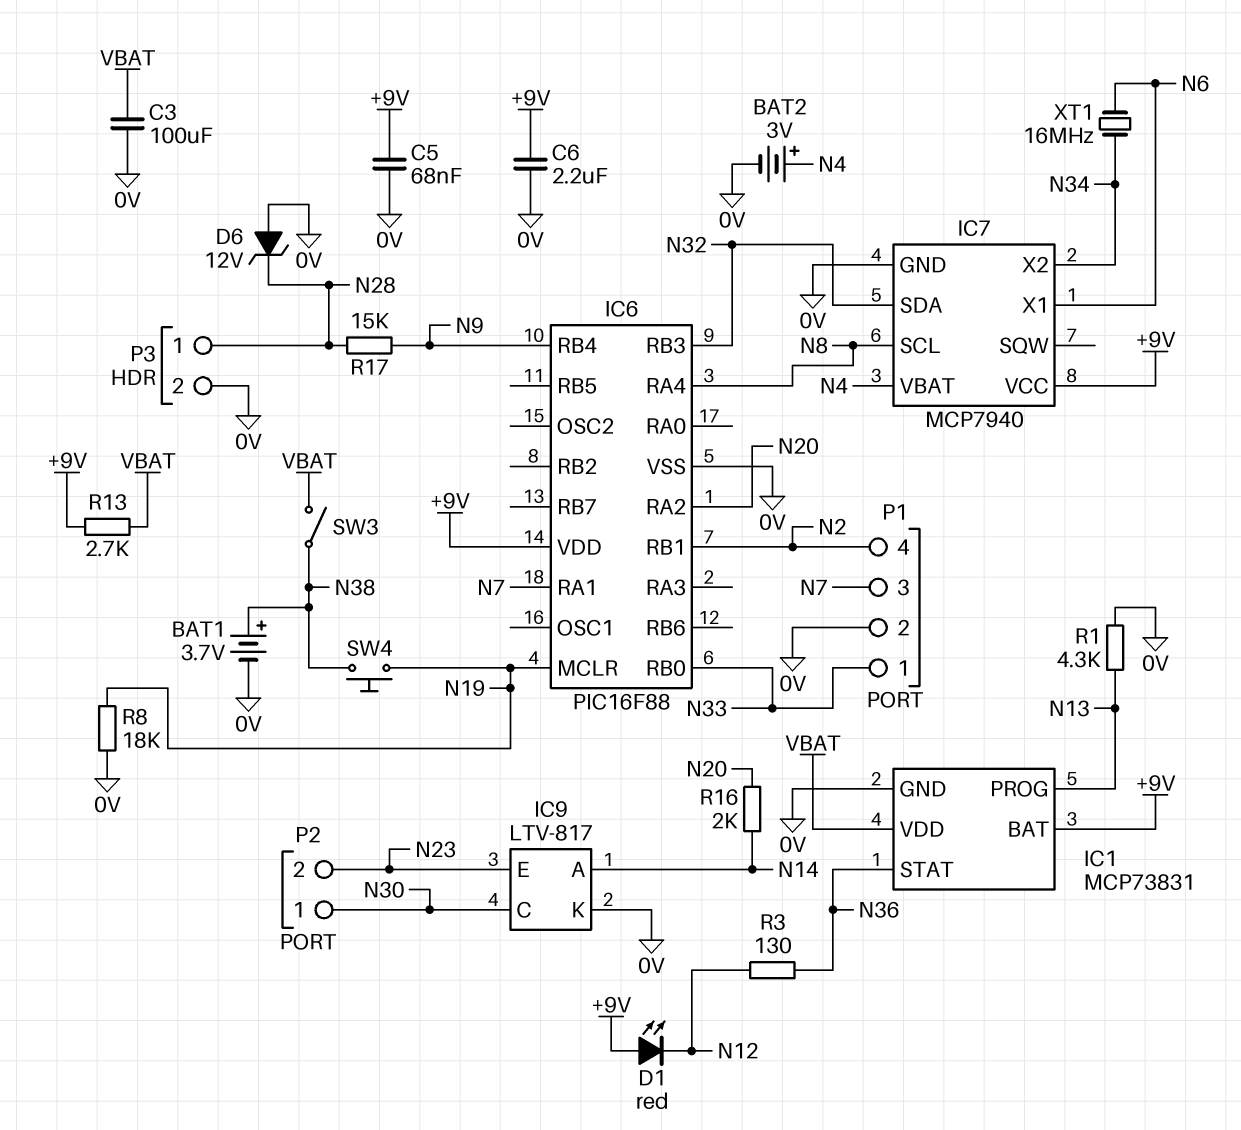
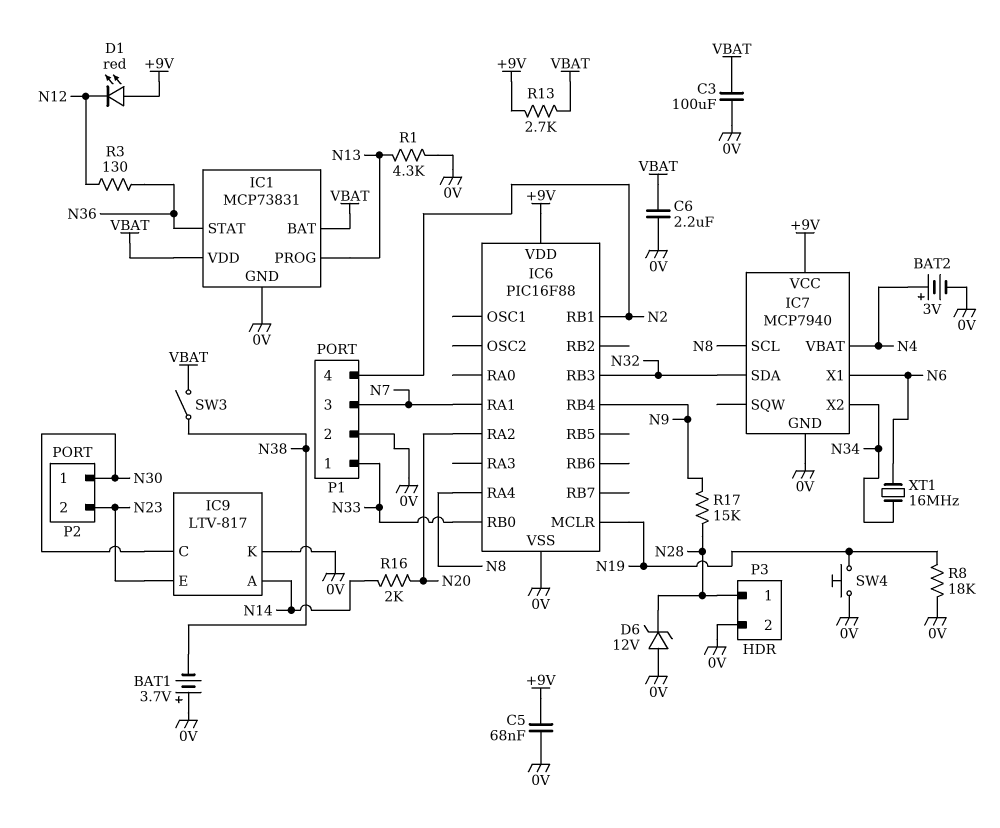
BAT1: 3.7V (plus N38, minus 0V) -> 3.7V (plus 0V, minus N38)
C6: 2.2uF (+9V, 0V) -> 2.2uF (0V, VBAT)
IC1 pin BAT: +9V -> VBAT
SW4: button (N19, N38) -> button (0V, N19)

